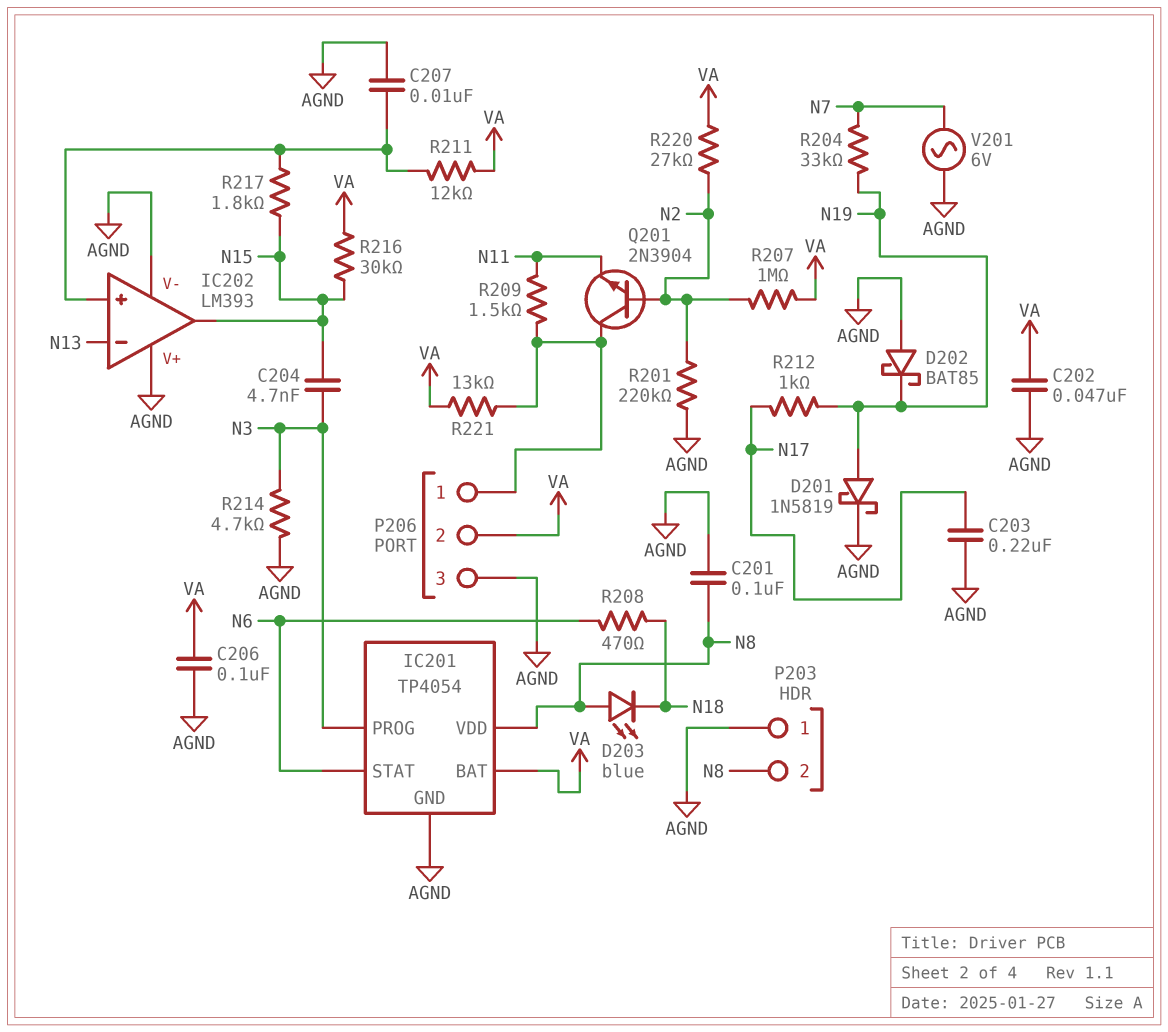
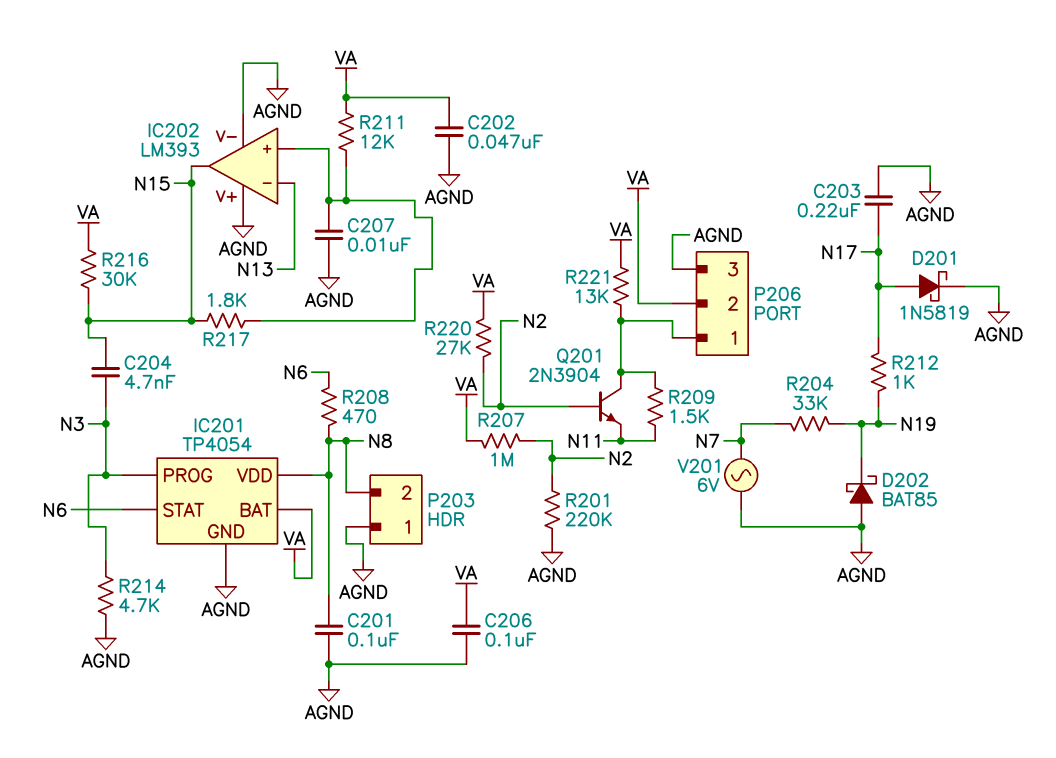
D201: schottky 1N5819 (A N19, K AGND) -> schottky 1N5819 (A N17, K AGND)
D203: LED blue (A N8, K N18) -> none
R208: 470 (N6, N18) -> 470 (N6, N8)

